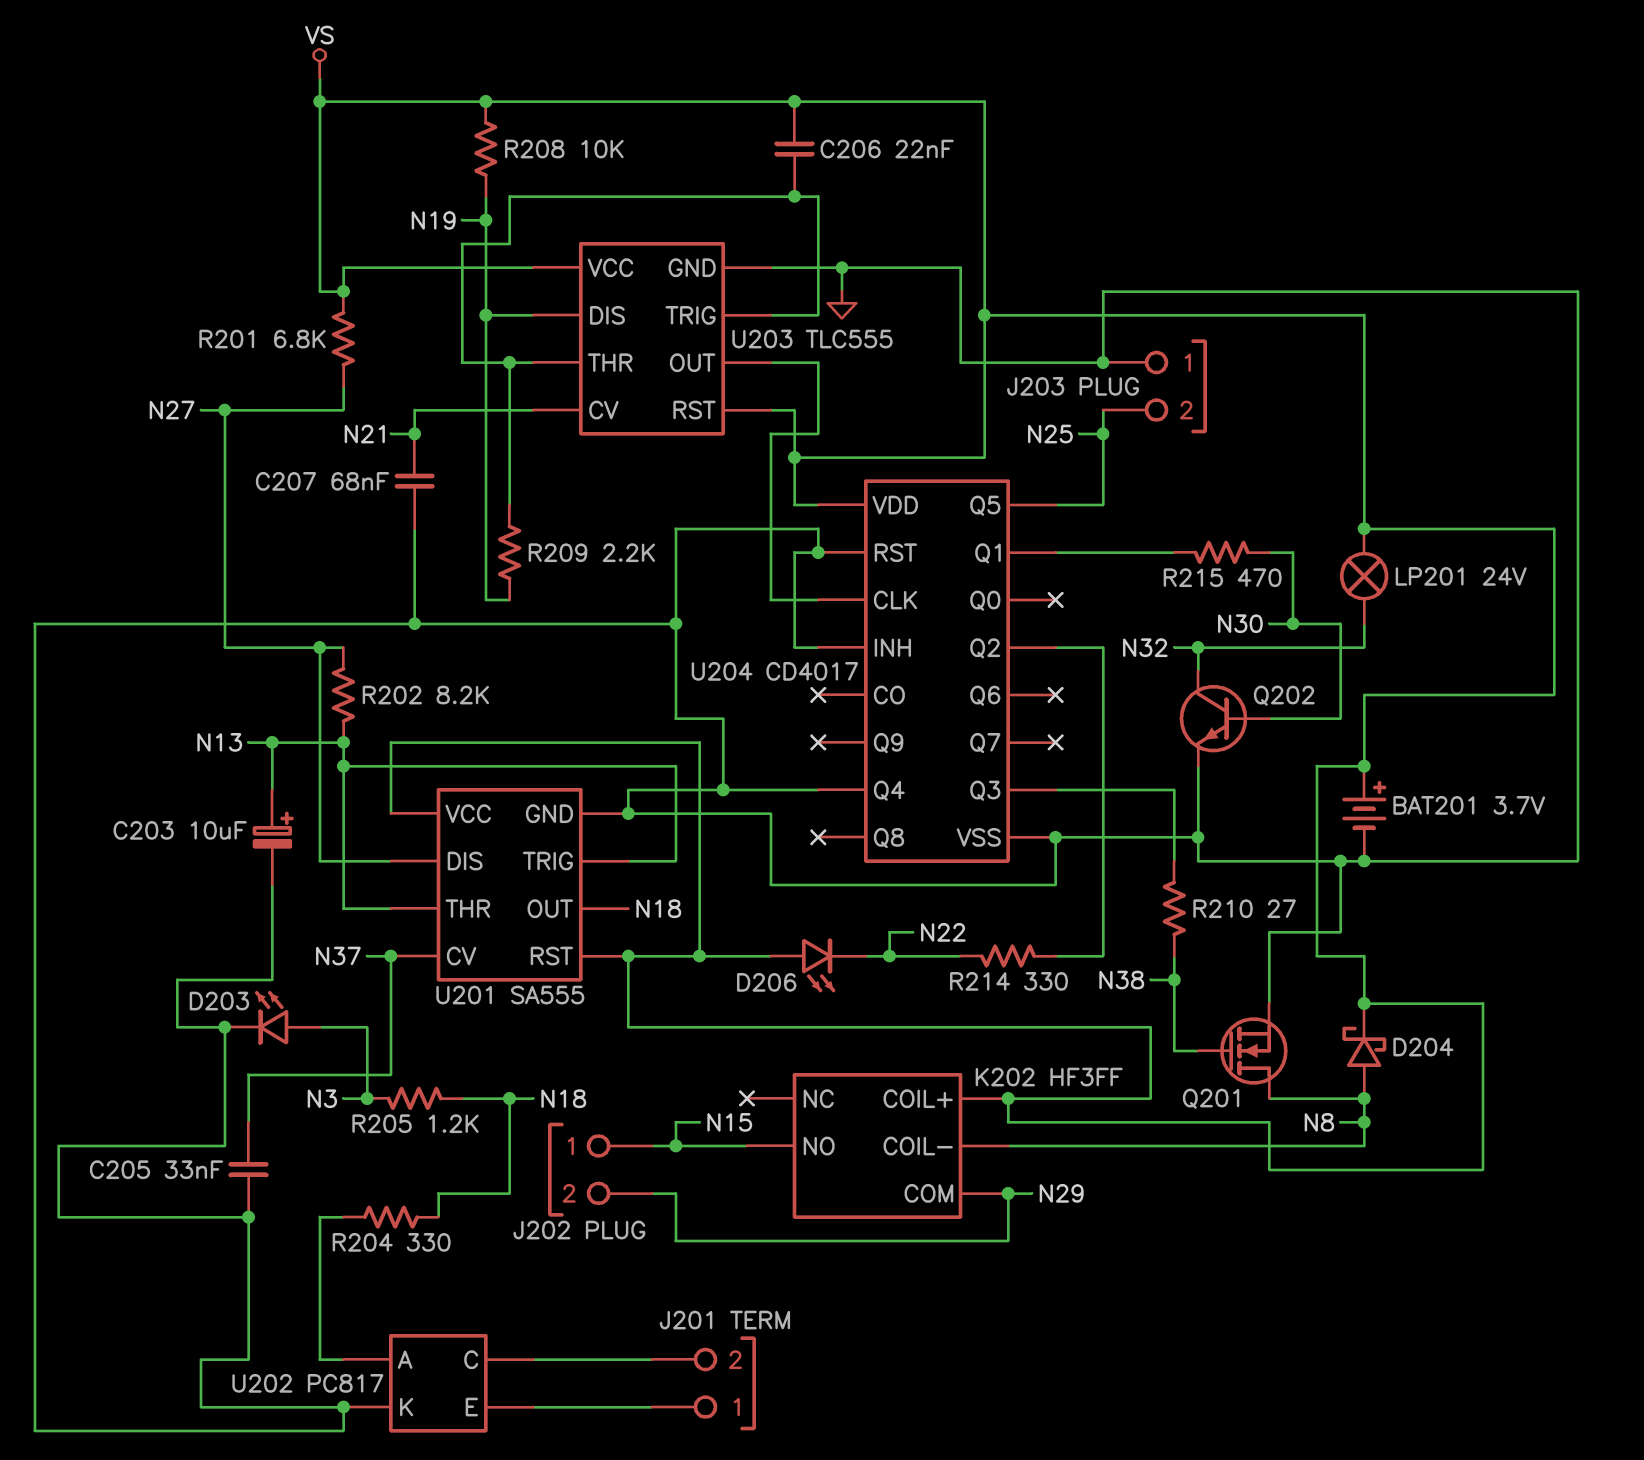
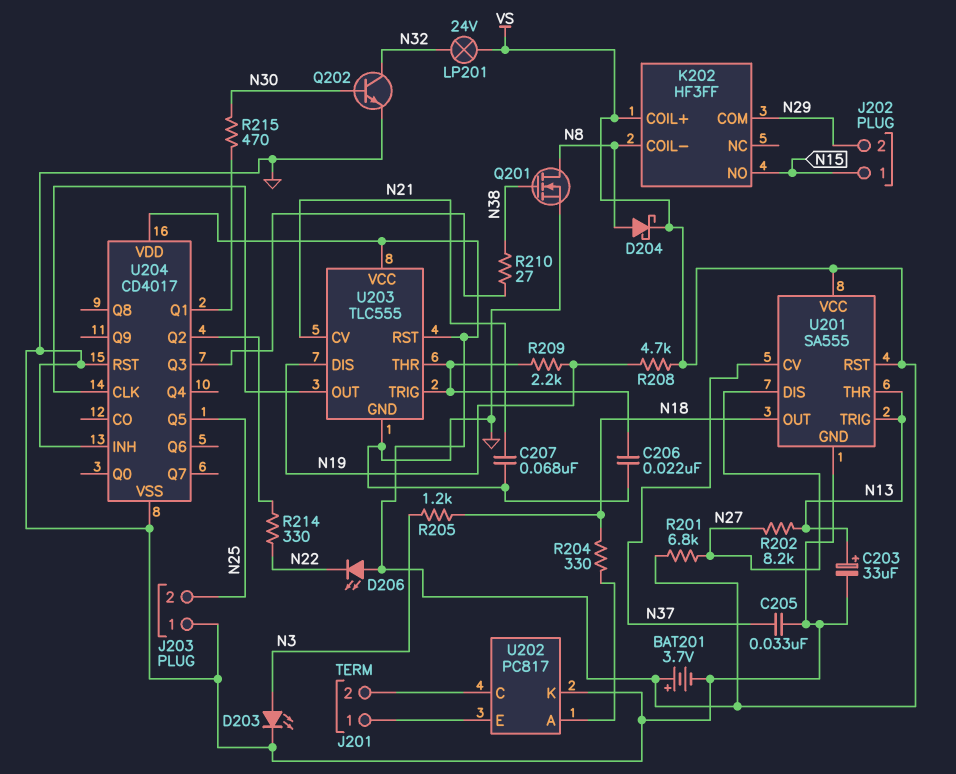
C203: 10uF (plus N13, minus GND) -> 33uF (plus N13, minus GND)
C206: 22nF (U203/THR, VS) -> 22nF (GND, U203/THR)
R208: 10k (N19, VS) -> 4.7k (N19, VS)
U204 pin Q4: GND -> none

